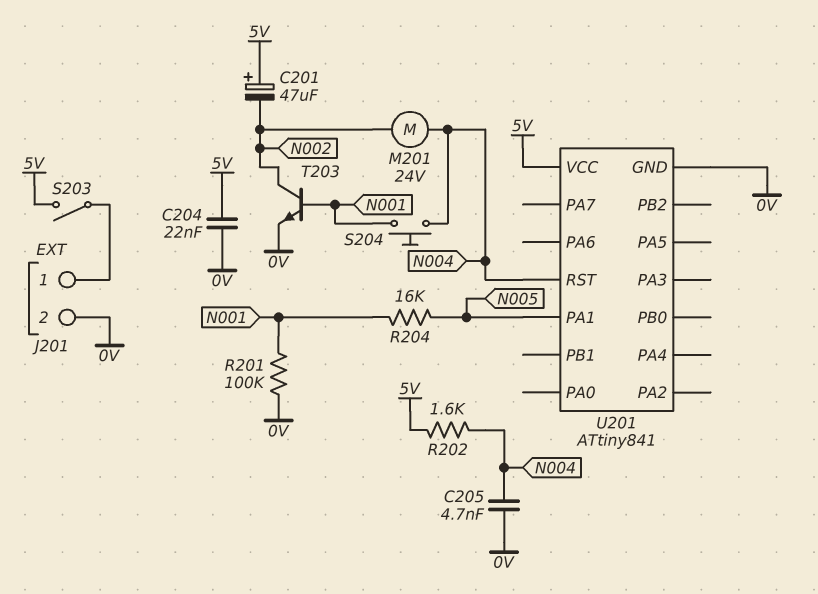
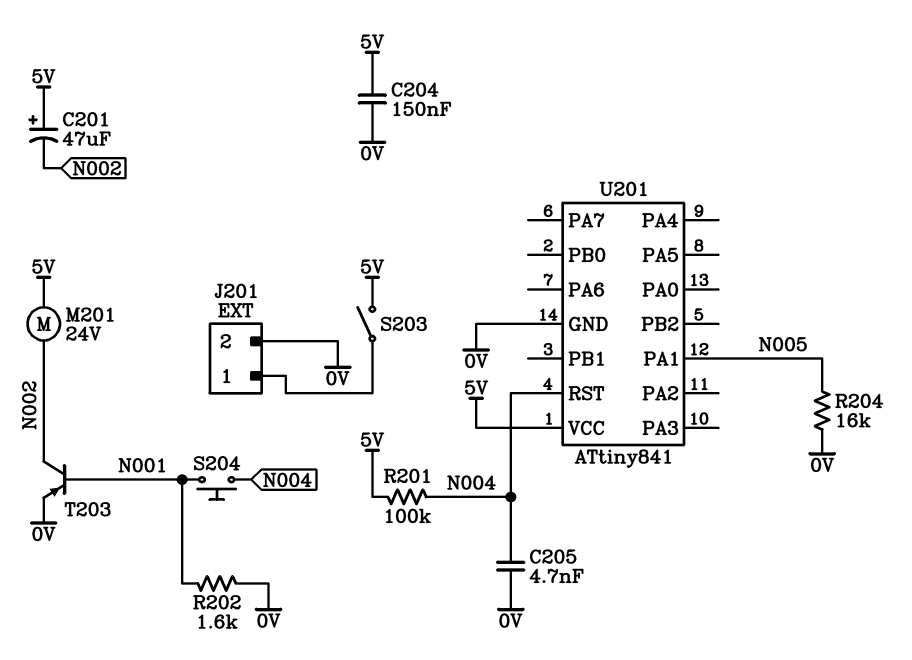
C204: 22nF (0V, 5V) -> 150nF (0V, 5V)
M201: motor 24V (N002, N004) -> motor 24V (5V, N002)
R201: 100k (0V, N001) -> 100k (5V, N004)
R202: 1.6k (5V, N004) -> 1.6k (0V, N001)
R204: 16k (N001, N005) -> 16k (0V, N005)
T203: NPN (B N001, C N002, E 0V) -> PNP (B N001, C N002, E 0V)

